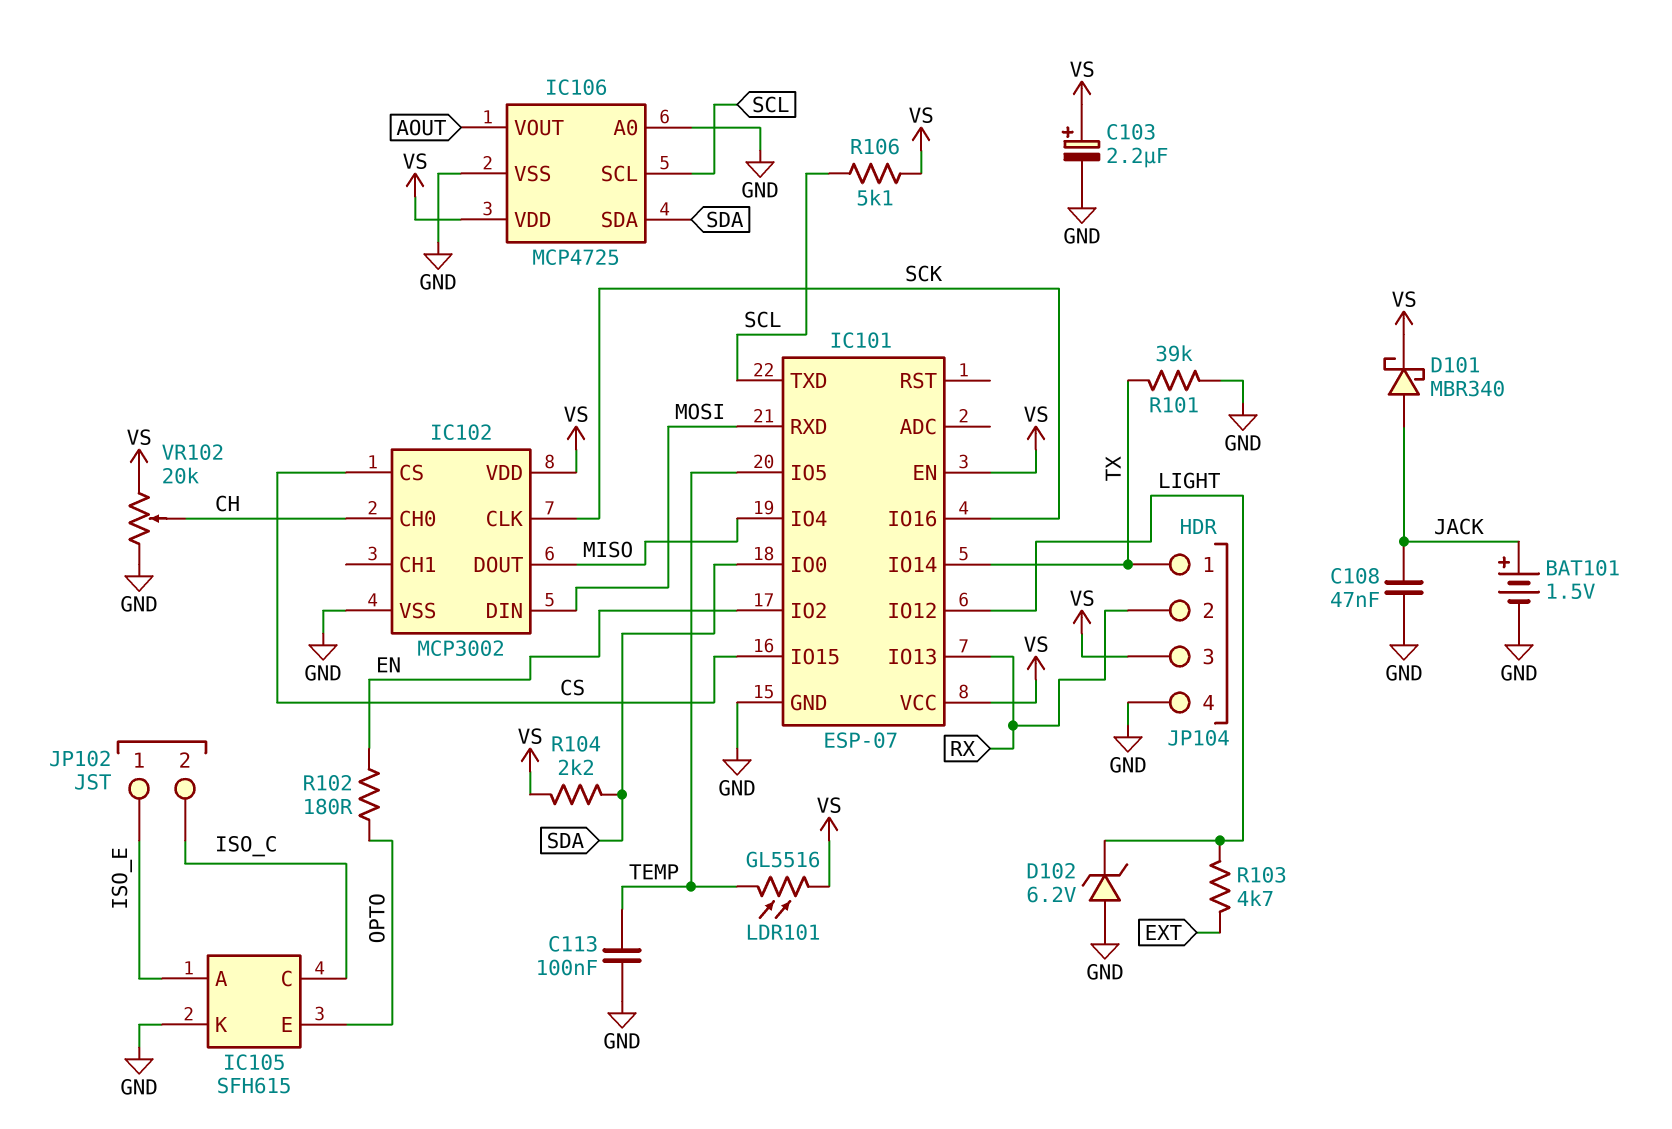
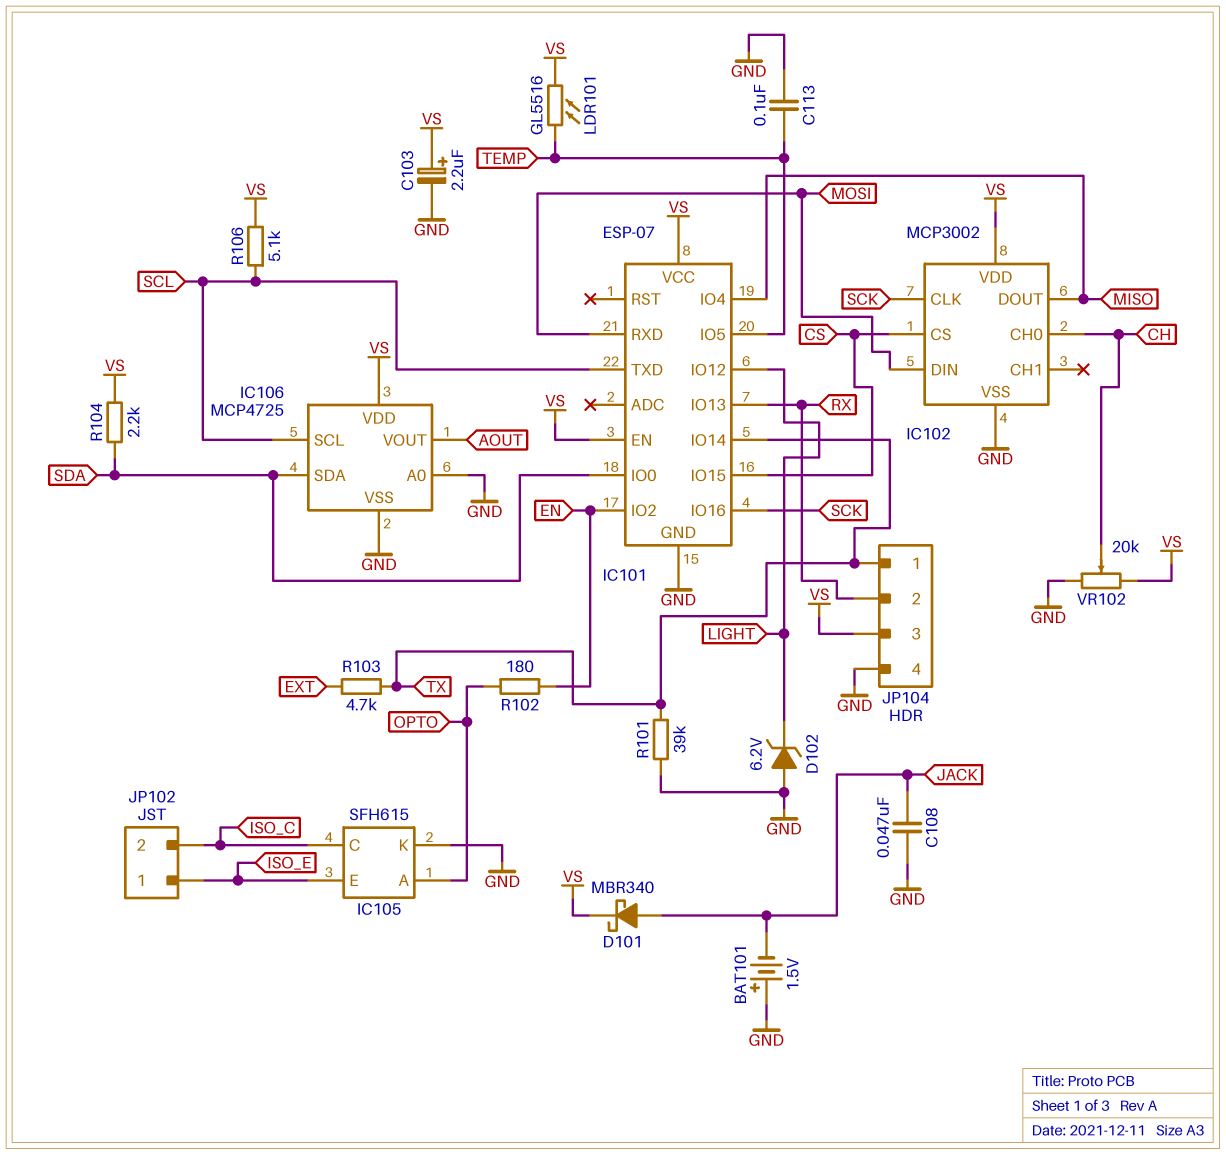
BAT101: 1.5V (plus JACK, minus GND) -> 1.5V (plus GND, minus JACK)
IC105 pin A: ISO_E -> OPTO
IC105 pin E: OPTO -> ISO_E
R103: 4.7k (EXT, LIGHT) -> 4.7k (EXT, TX)

